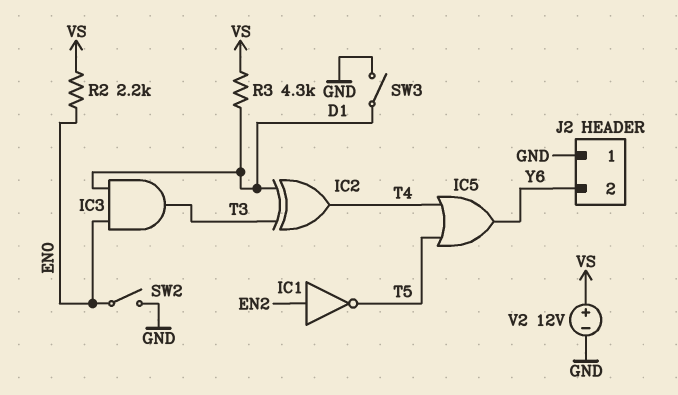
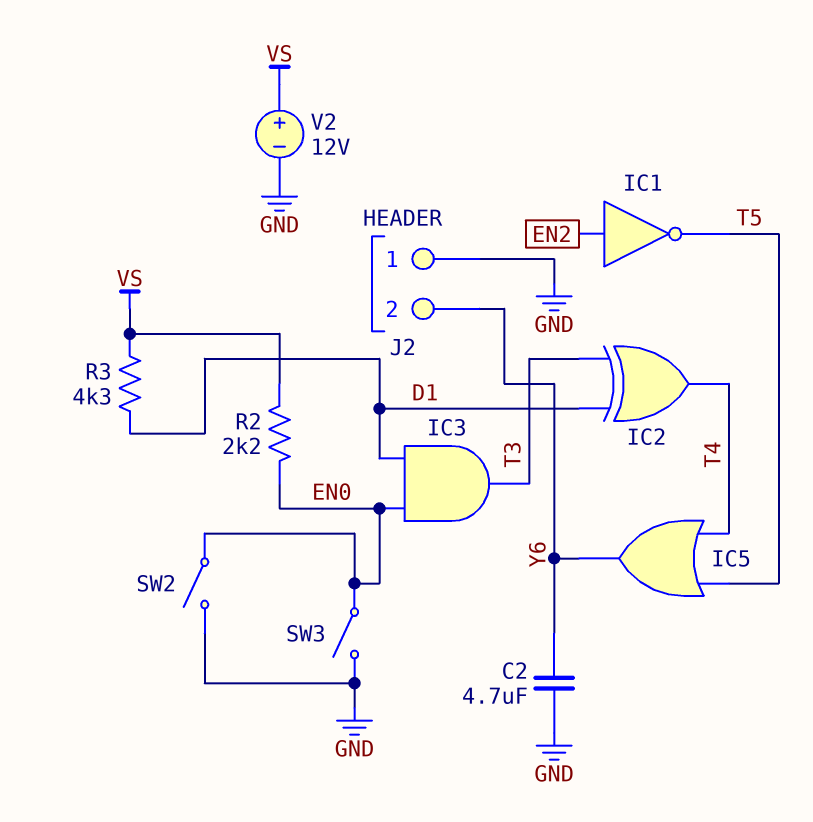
C2: none -> 4.7uF (GND, Y6)
SW3: switch (D1, GND) -> switch (EN0, GND)

